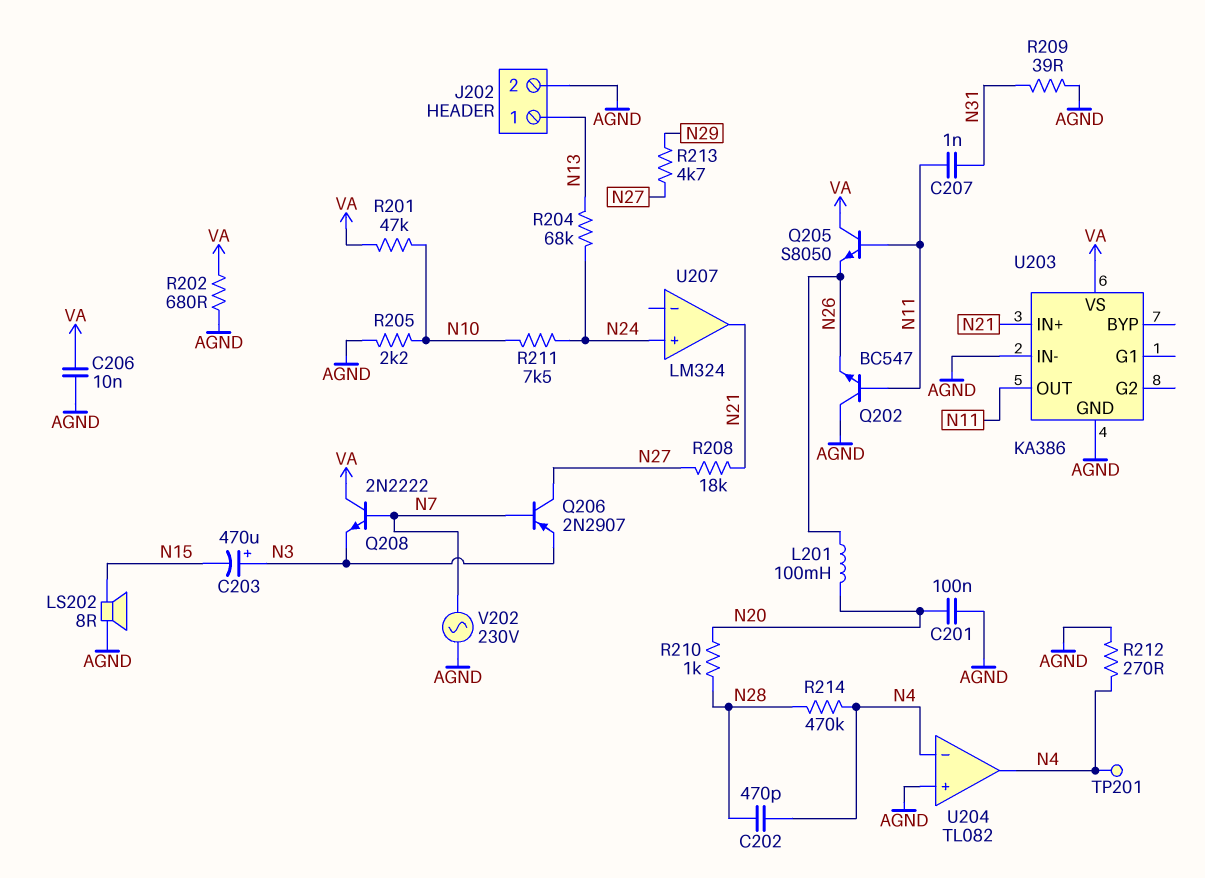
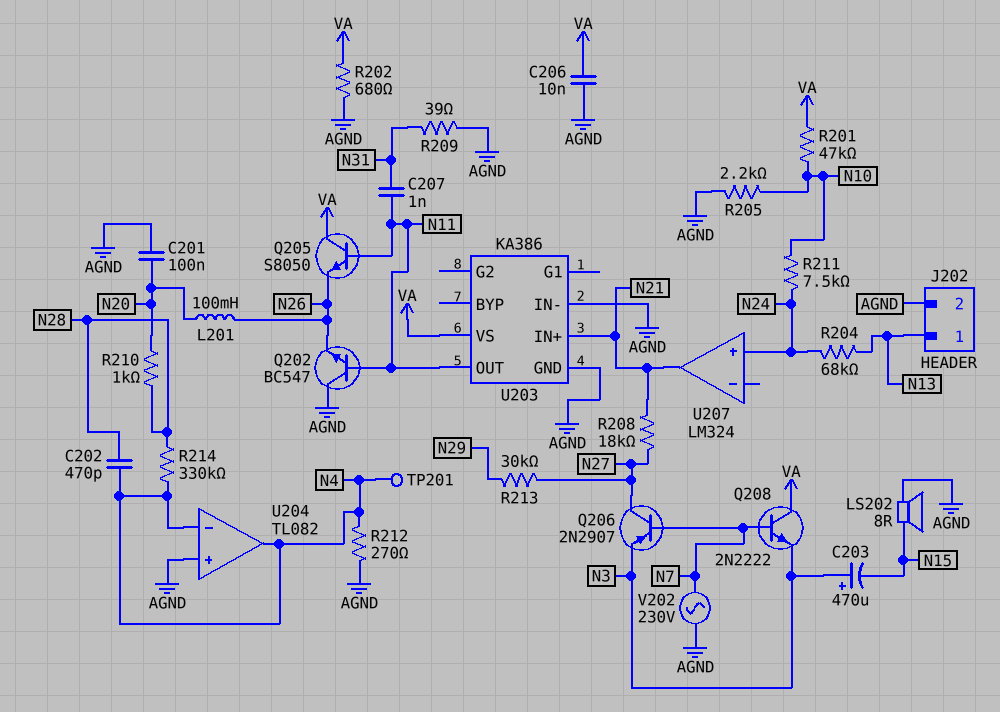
R213: 4.7k (N27, N29) -> 30k (N27, N29)
R214: 470k (N4, N28) -> 330k (N4, N28)

